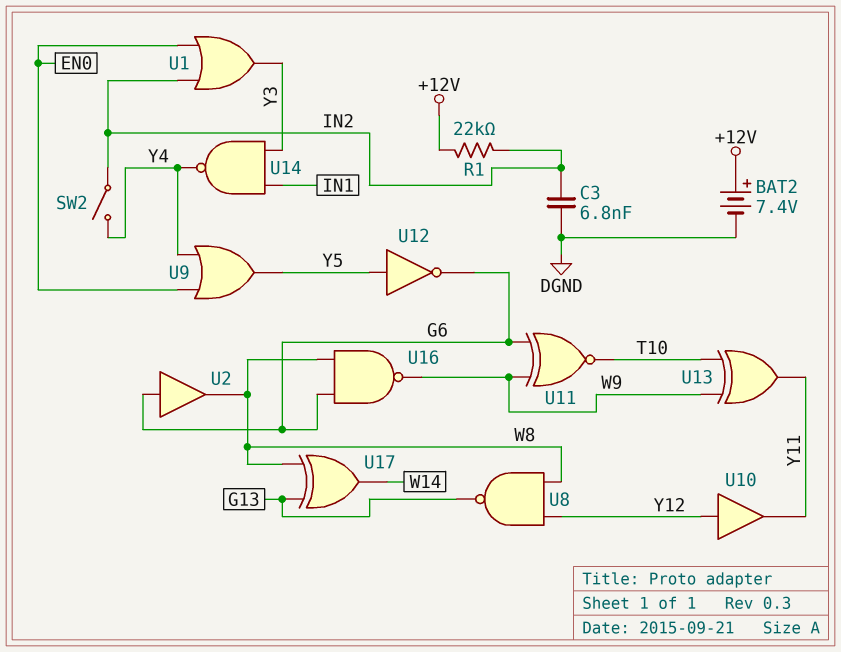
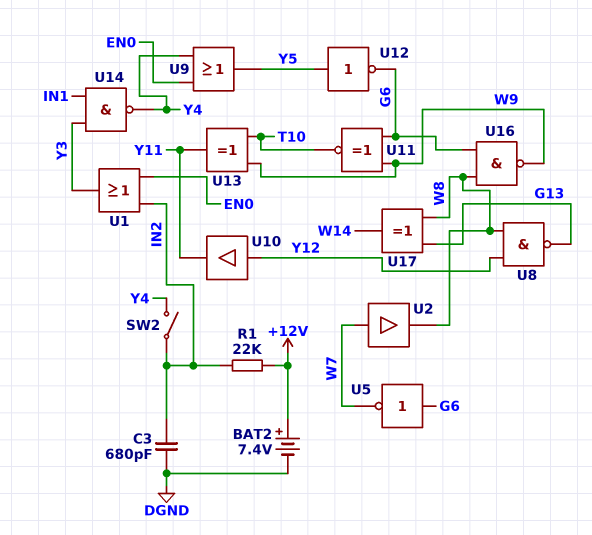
C3: 6.8nF (DGND, IN2) -> 680pF (DGND, IN2)
U2: buffer (in G6, out W8) -> buffer (in W7, out W8)
U5: none -> NOT (in G6, out W7)

